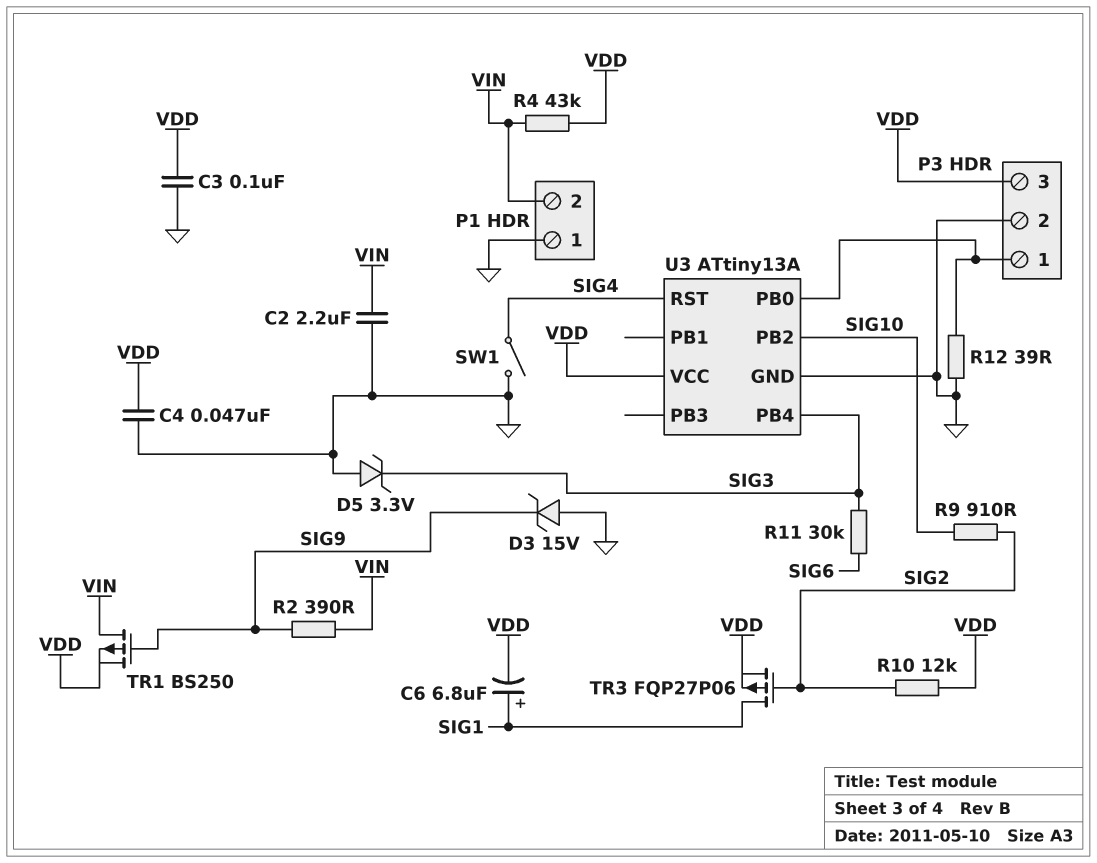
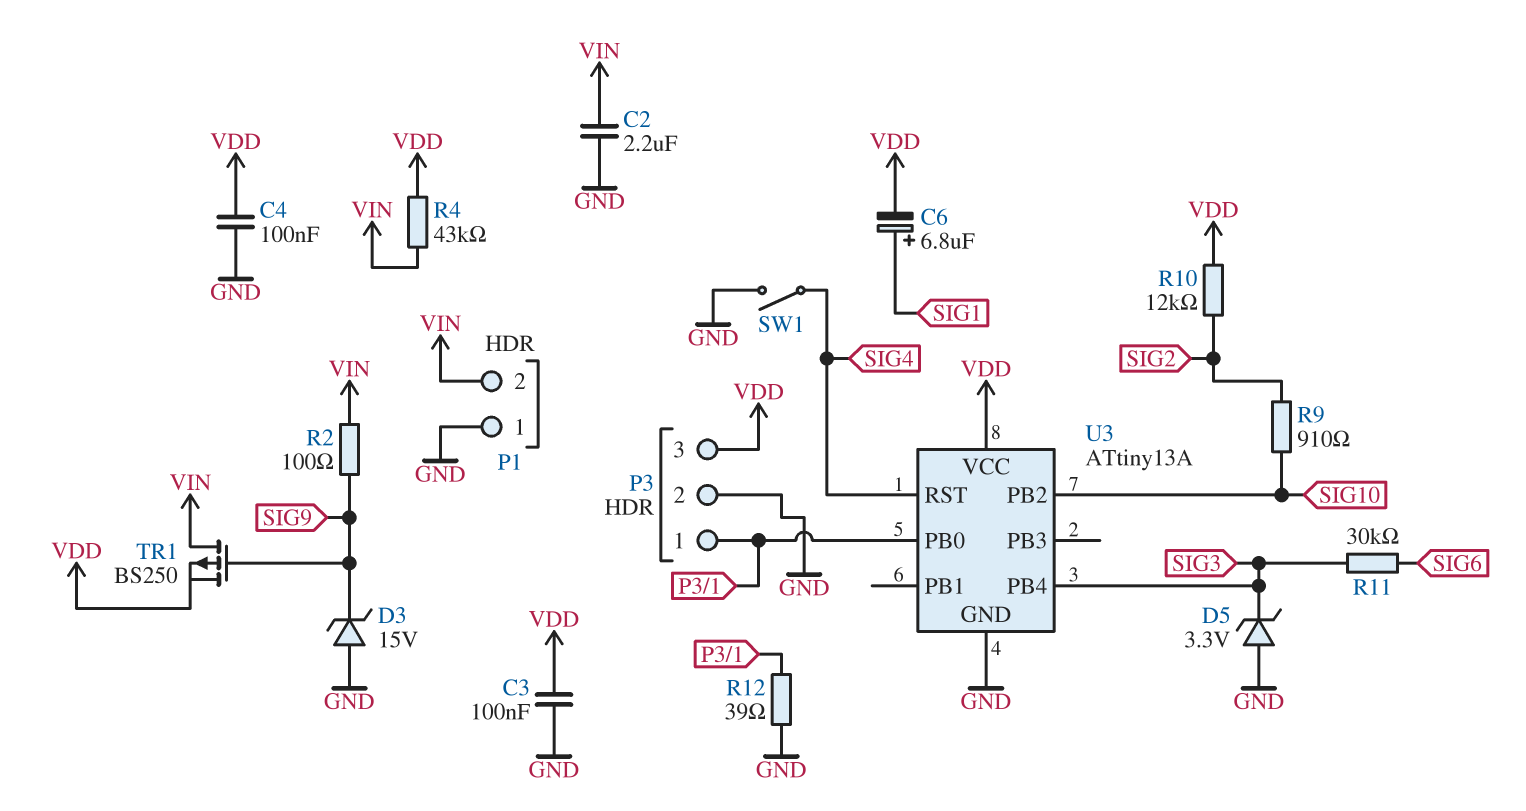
C4: 47nF (GND, VDD) -> 100nF (GND, VDD)
R2: 390 (SIG9, VIN) -> 100 (SIG9, VIN)
TR3: PMOS FQP27P06 (G SIG2, D SIG1, S VDD) -> none

